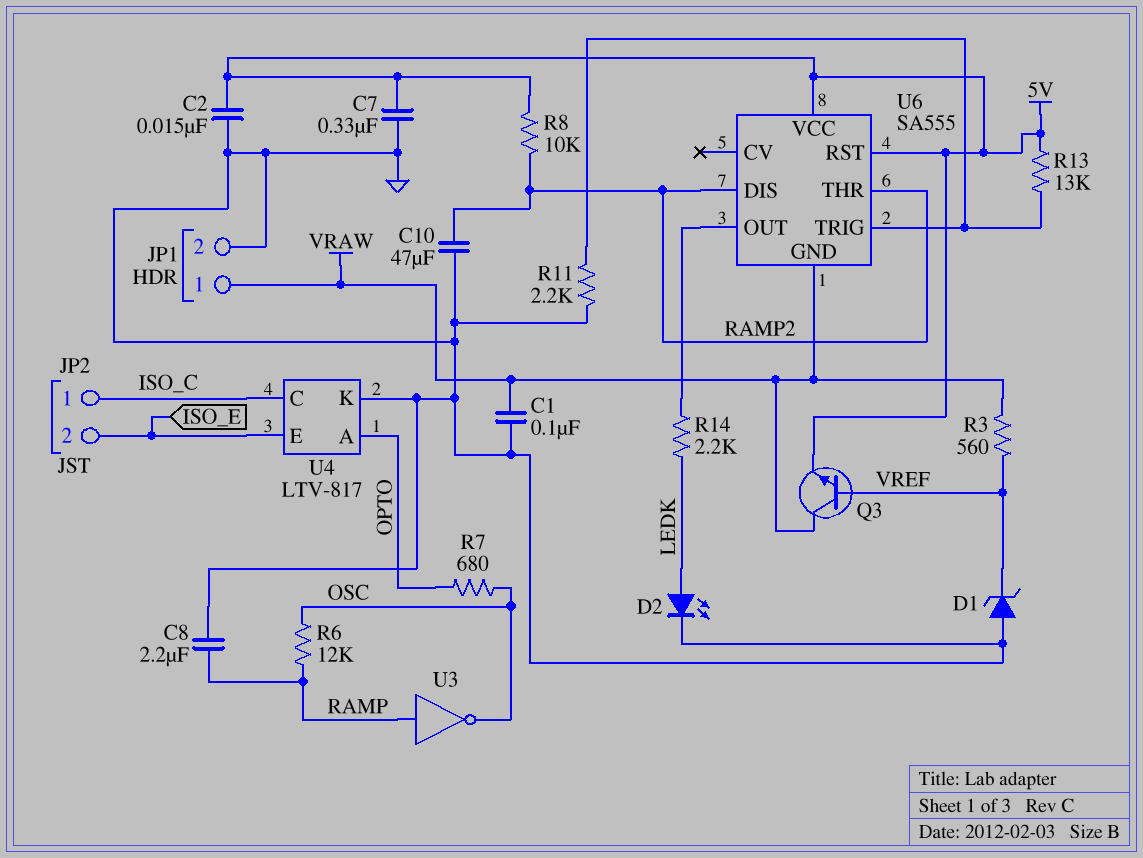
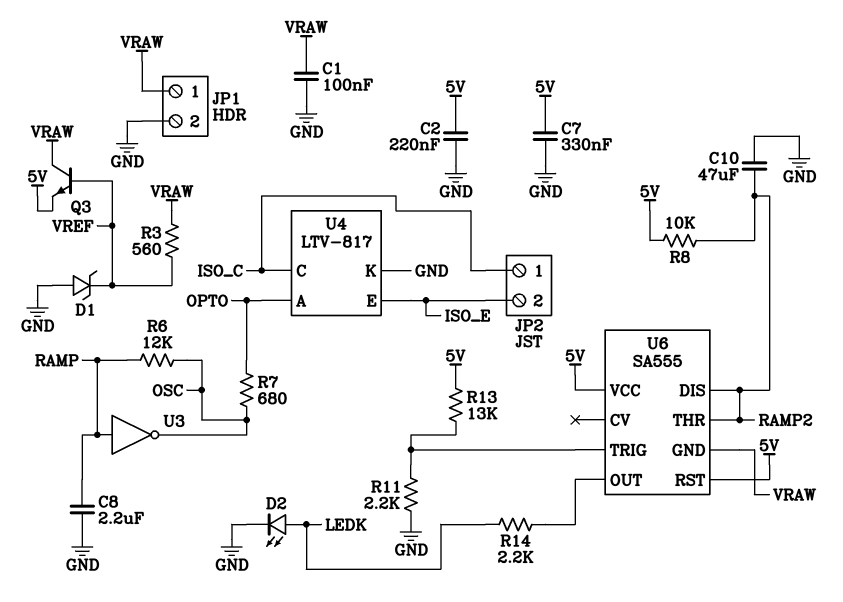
C2: 15nF (5V, GND) -> 220nF (5V, GND)

